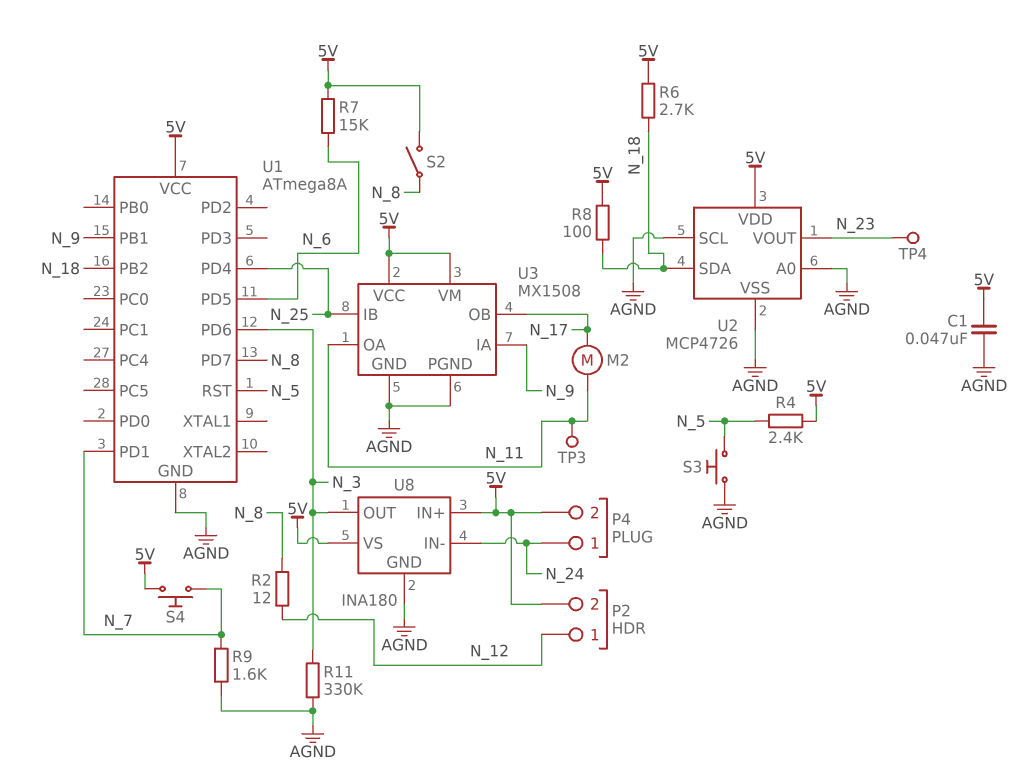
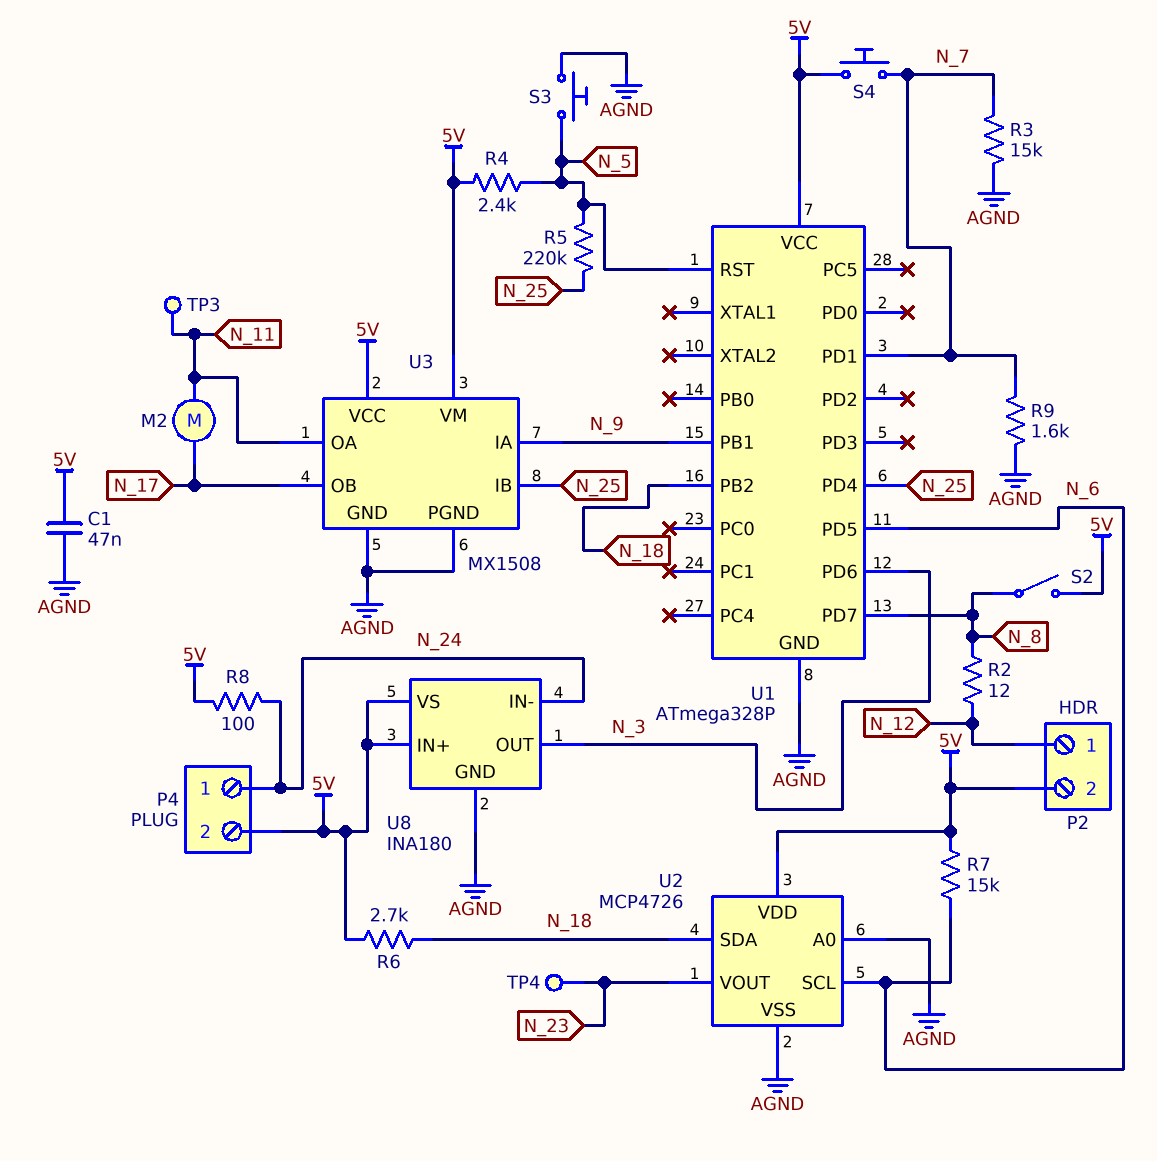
R3: none -> 15k (AGND, N_7)
R5: none -> 220k (N_5, N_25)
R8: 100 (5V, N_18) -> 100 (5V, N_24)
R11: 330k (AGND, N_3) -> none
U1: ATmega8A -> ATmega328P
U2 pin SCL: AGND -> N_6

